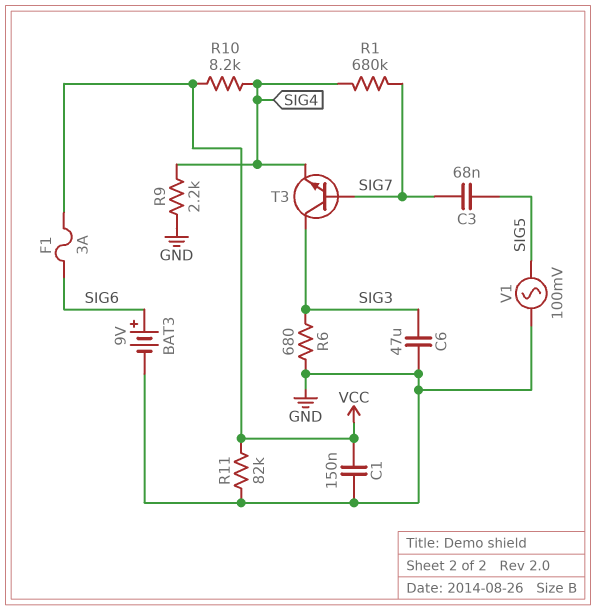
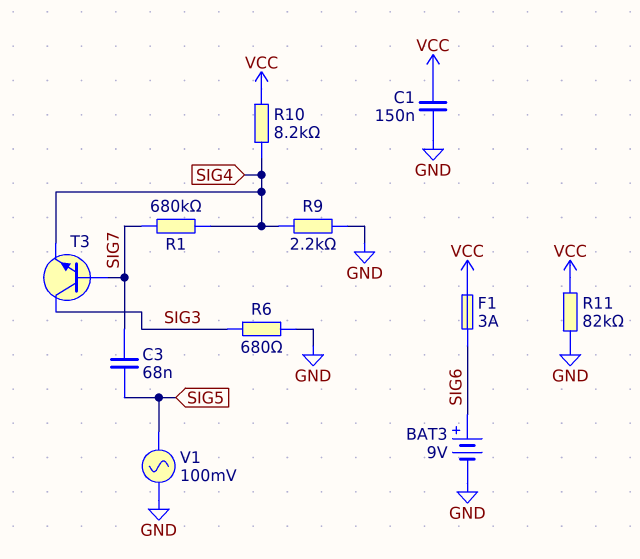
C6: 47uF (GND, SIG3) -> none

